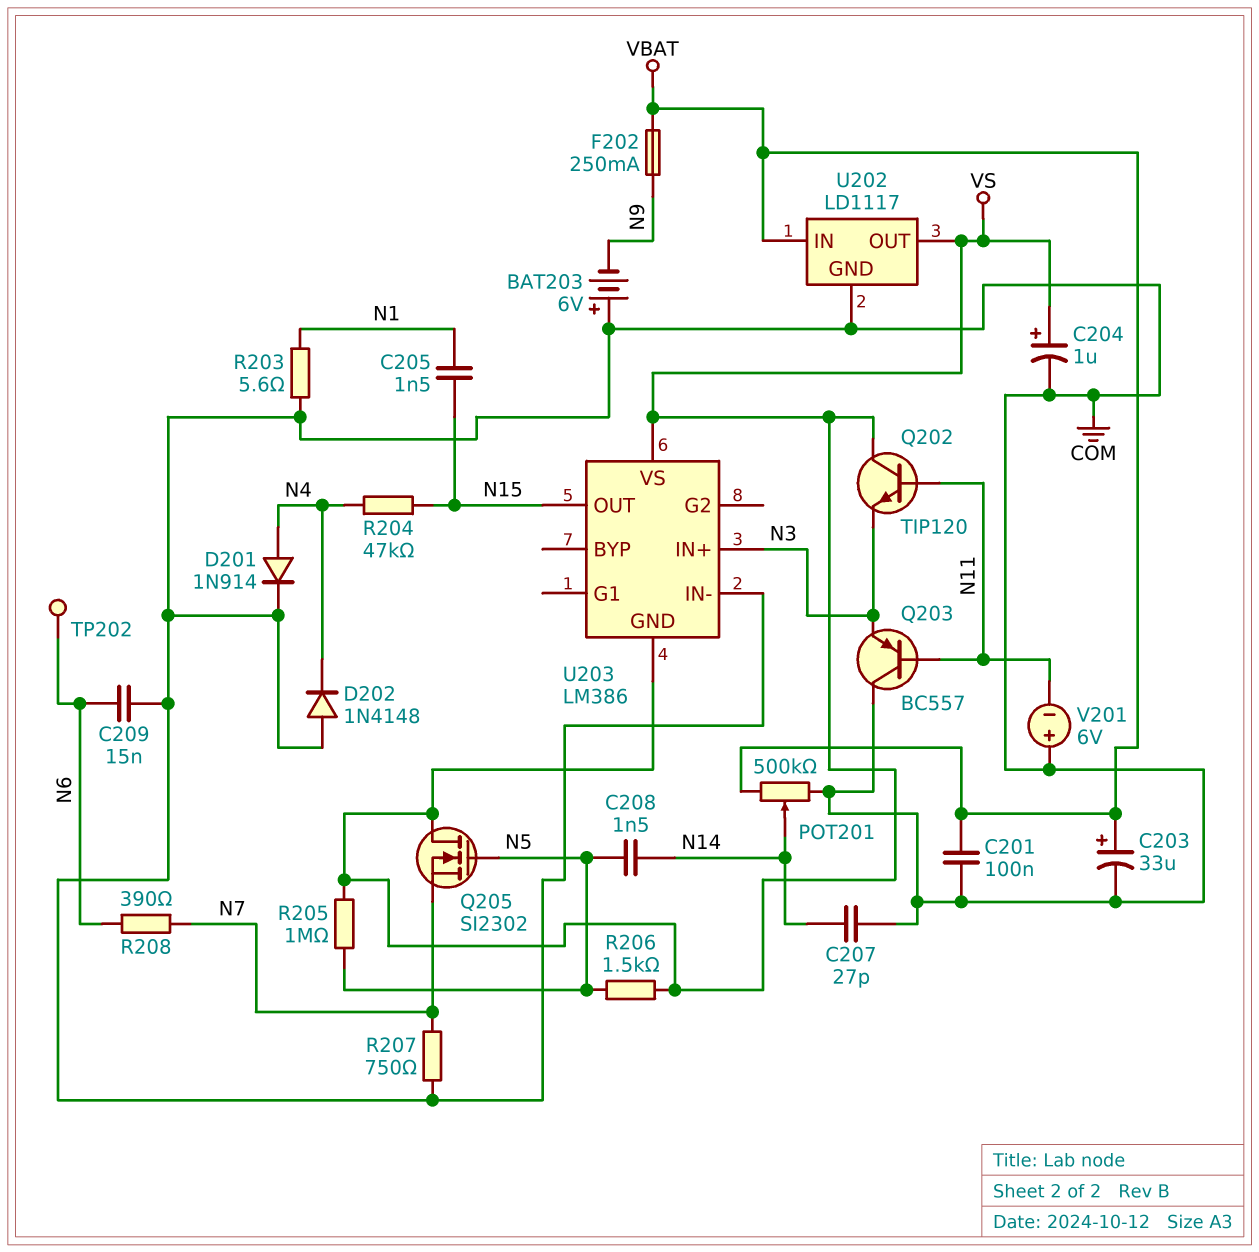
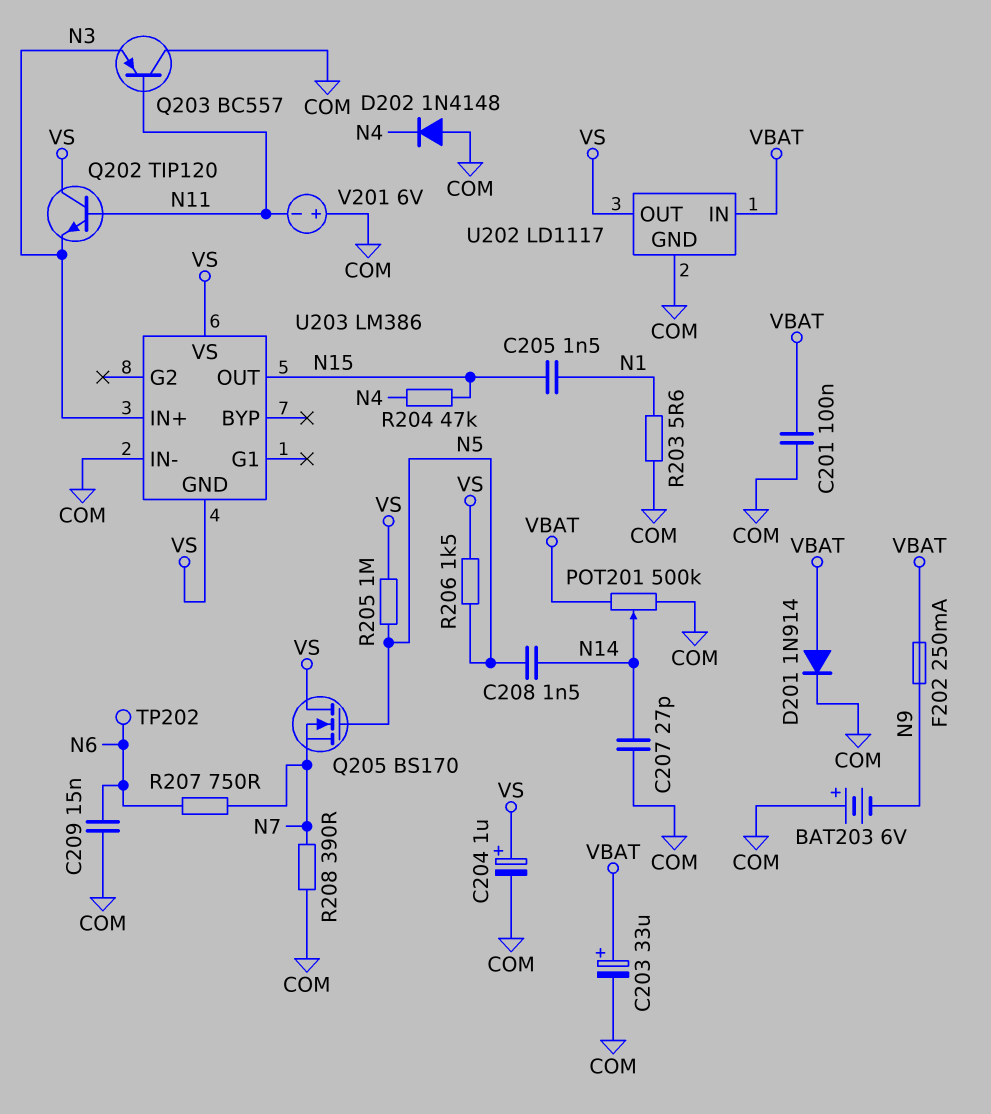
D201: diode 1N914 (A N4, K COM) -> diode 1N914 (A VBAT, K COM)
Q205: NMOS SI2302 (G N5, D VS, S N7) -> NMOS BS170 (G N5, D VS, S N7)
R207: 750 (COM, N7) -> 750 (N6, N7)
R208: 390 (N6, N7) -> 390 (COM, N7)

